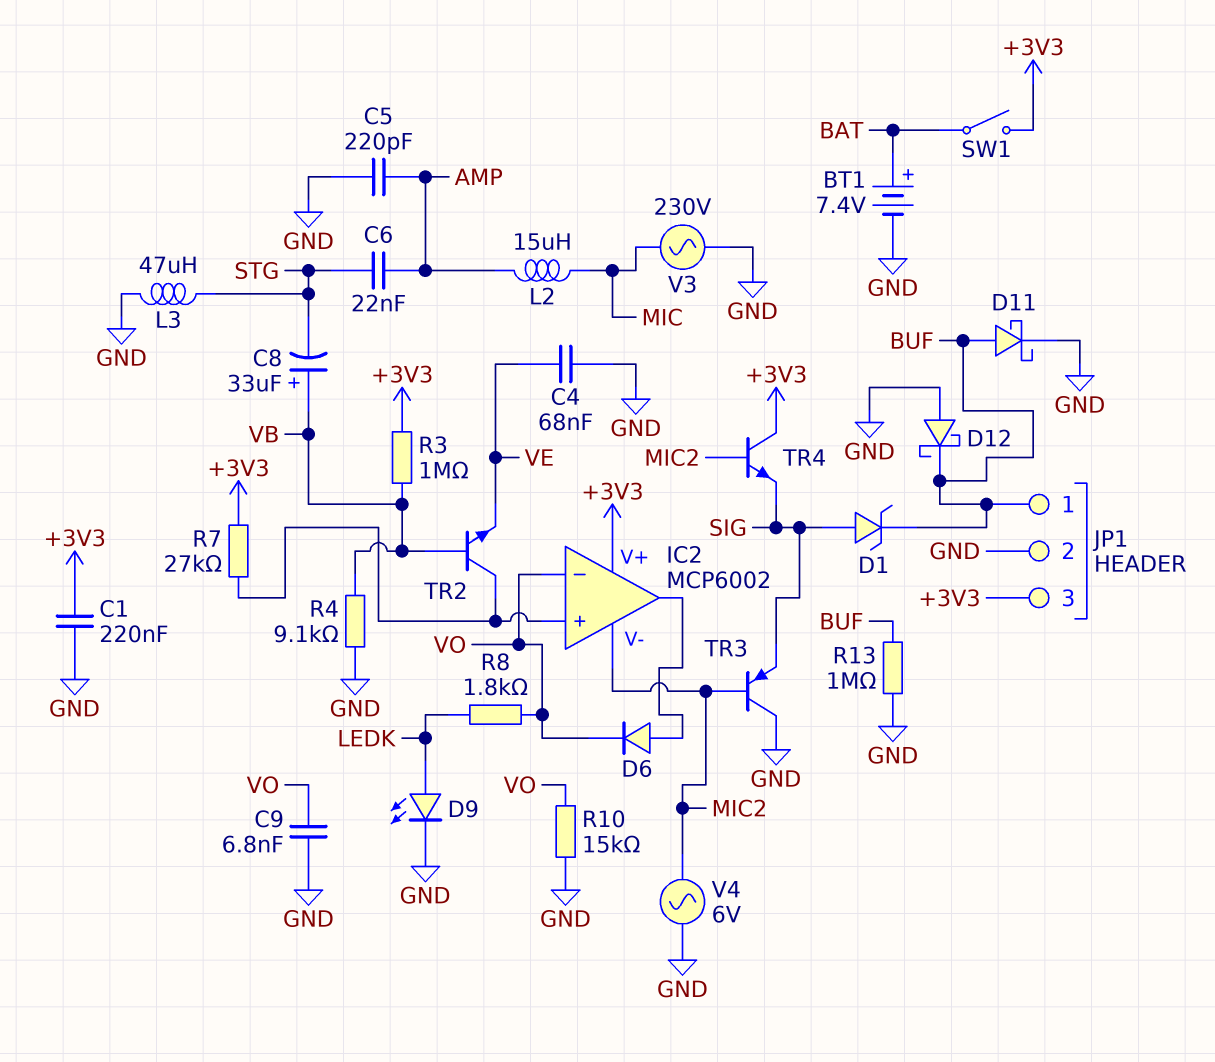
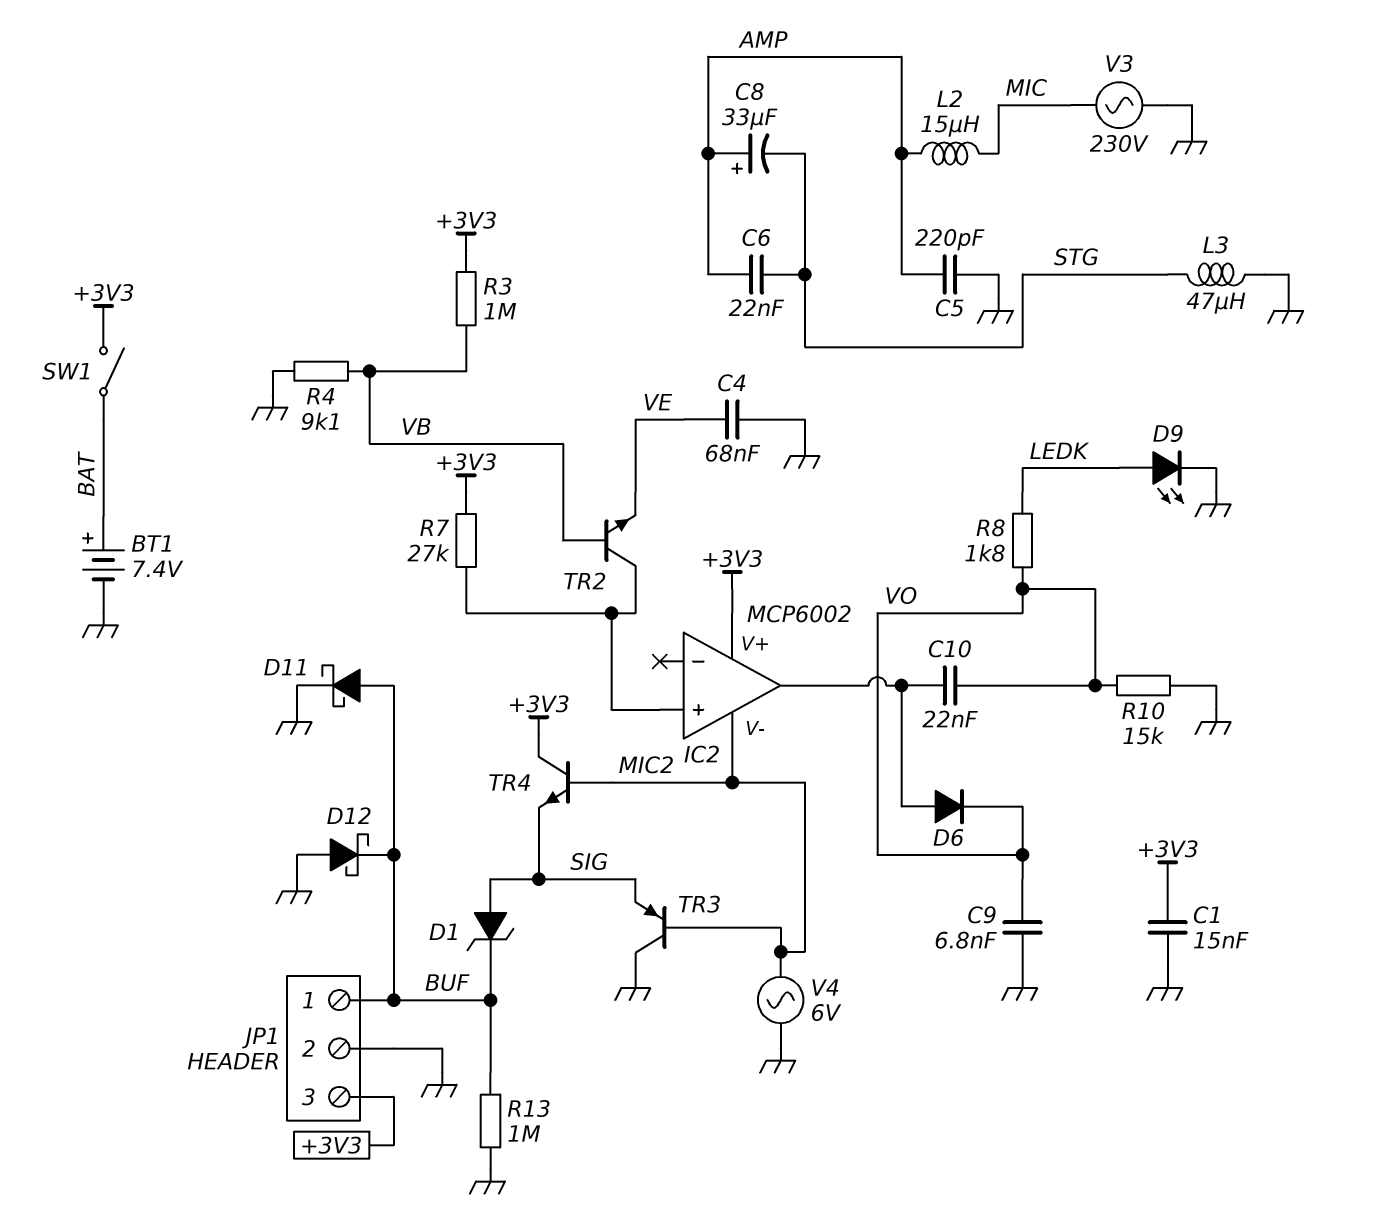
C1: 220nF (+3V3, GND) -> 15nF (+3V3, GND)
C8: 33uF (plus VB, minus STG) -> 33uF (plus AMP, minus STG)
C10: none -> 22nF (IC2/out, VO)
IC2 pin in-: VO -> none

